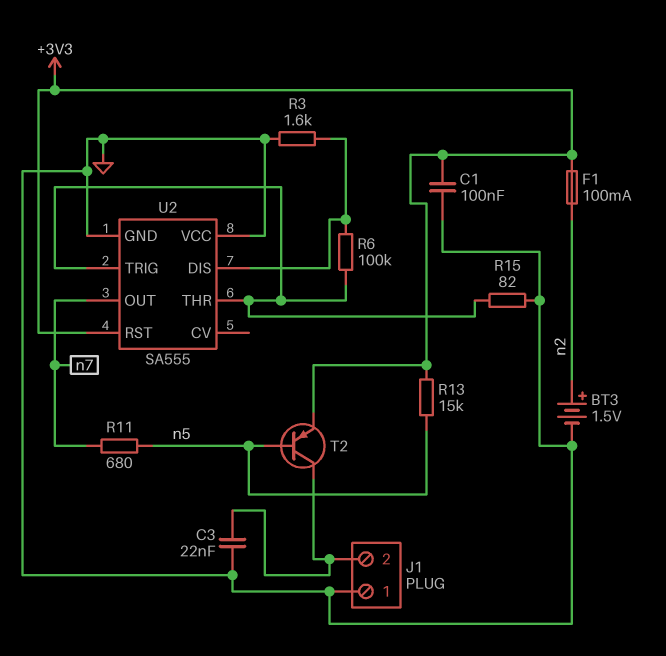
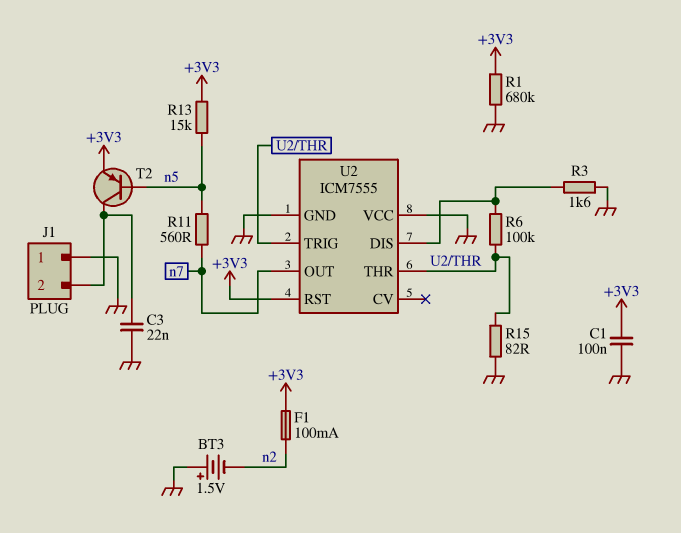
BT3: 1.5V (plus n2, minus GND) -> 1.5V (plus GND, minus n2)
R1: none -> 680k (+3V3, GND)
R11: 680 (n5, n7) -> 560 (n5, n7)
U2: SA555 -> ICM7555

